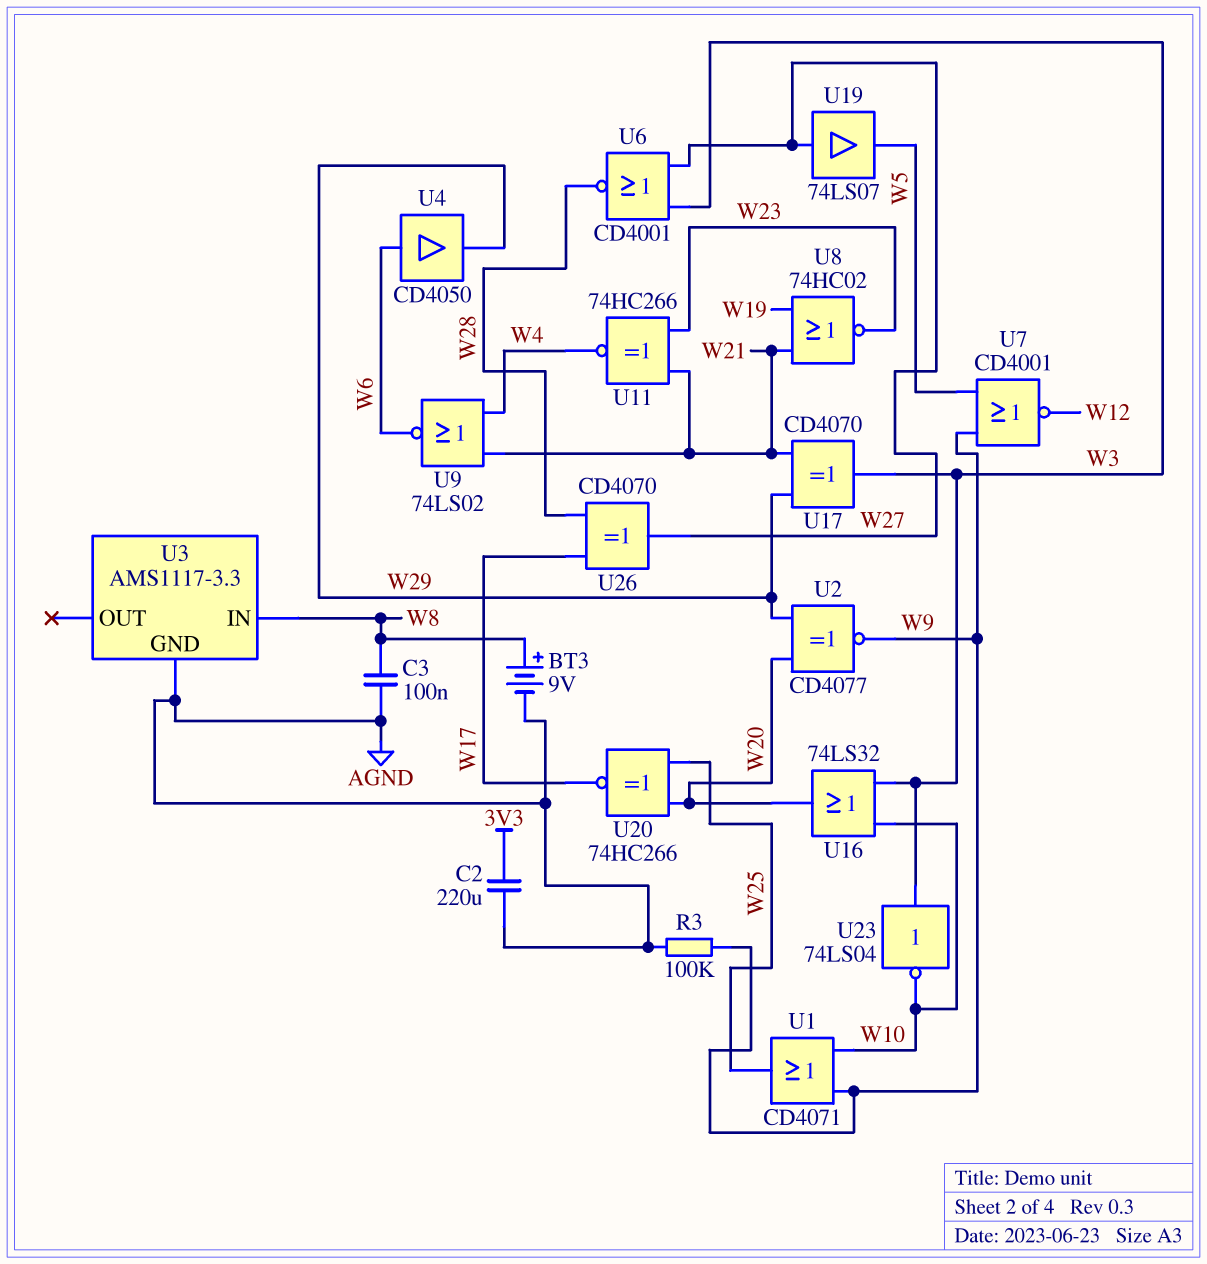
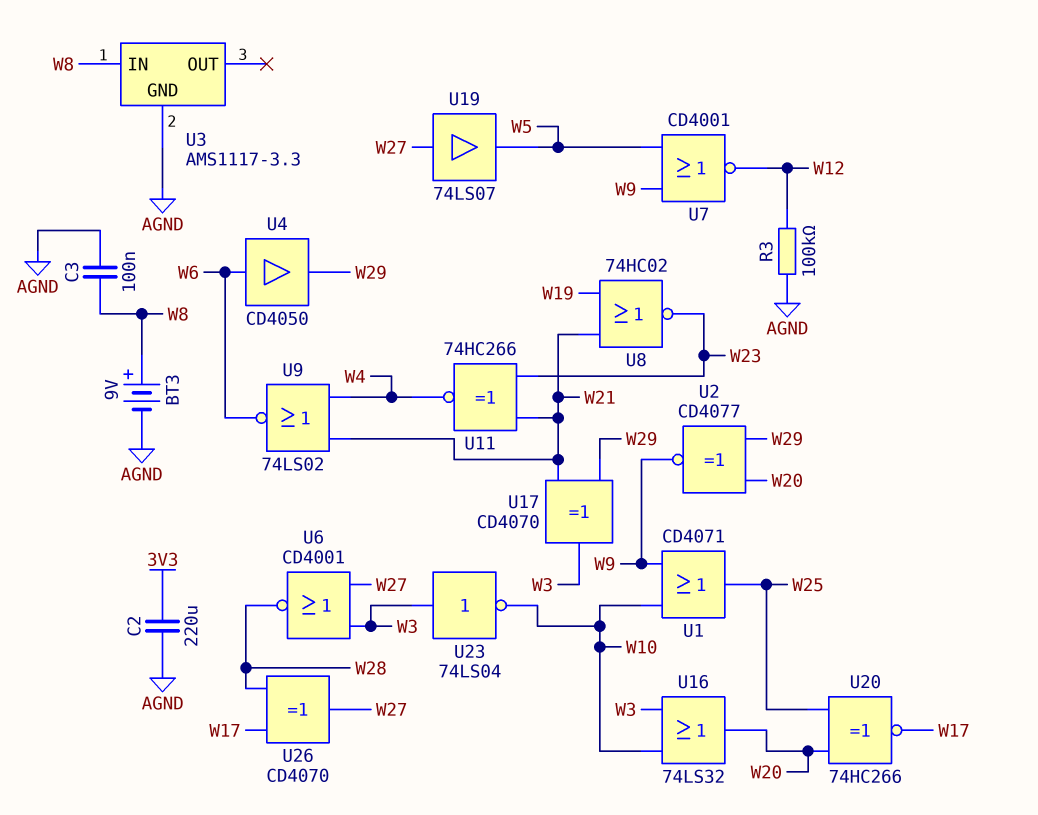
R3: 100k (AGND, W9) -> 100k (AGND, W12)

